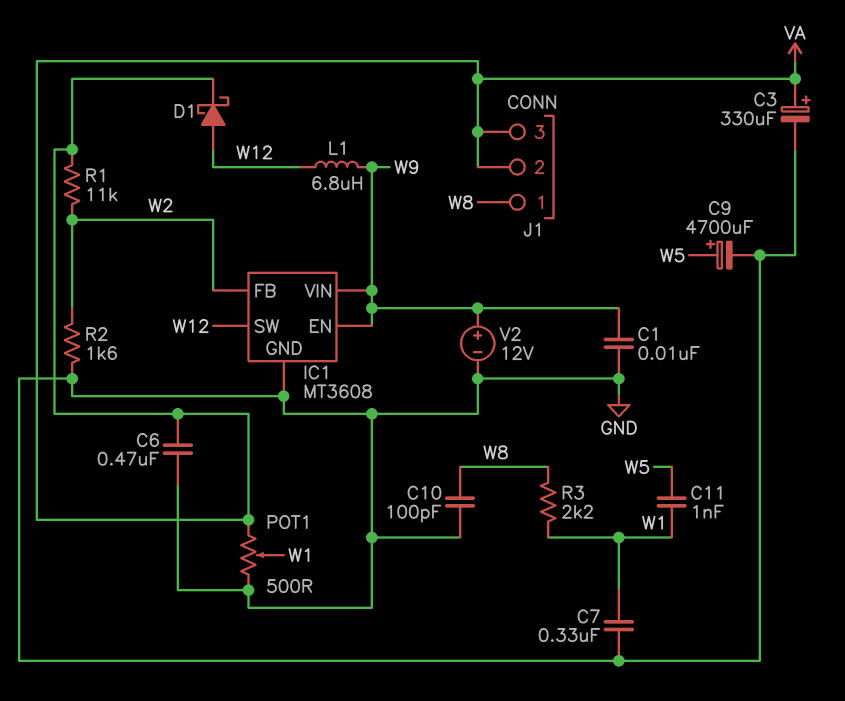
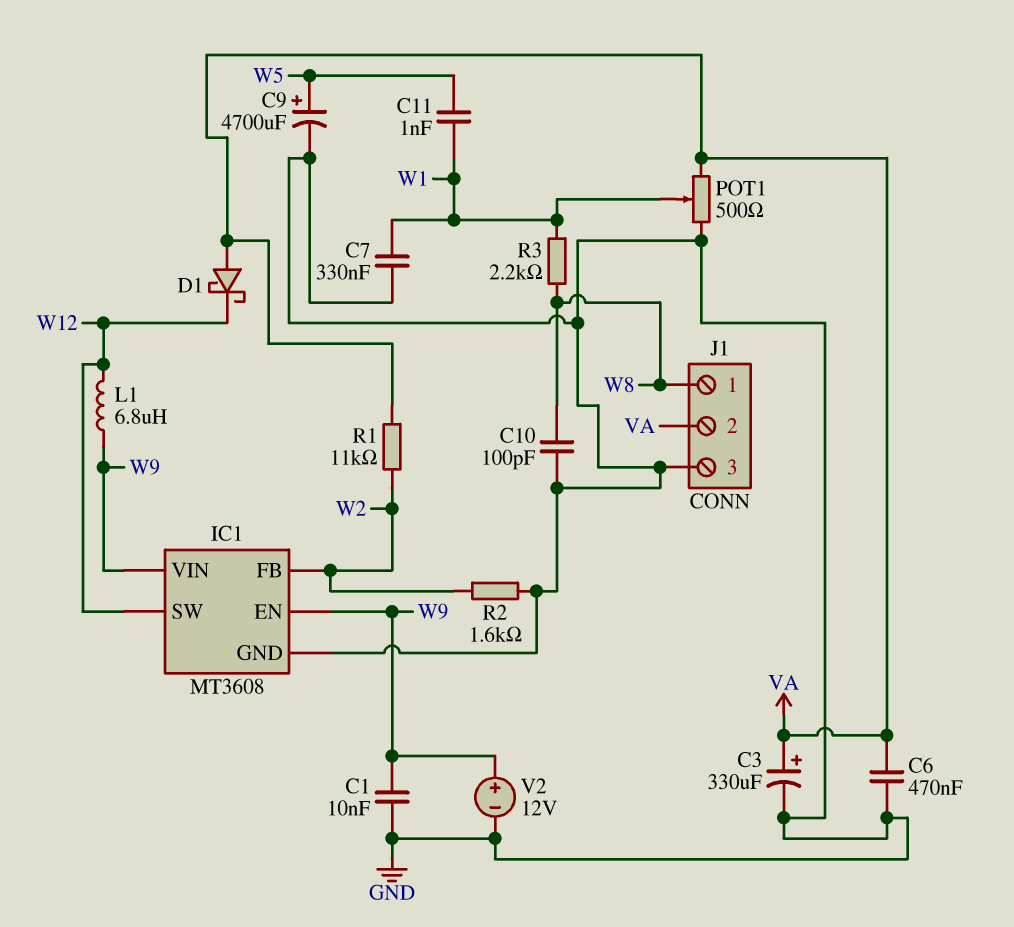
D1: schottky (A W12, K VA) -> schottky (A VA, K W12)
J1 pin 3: VA -> GND

